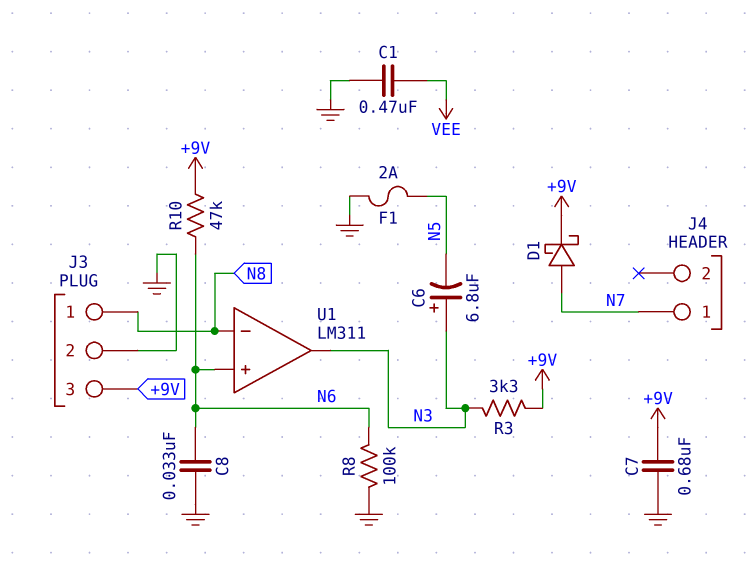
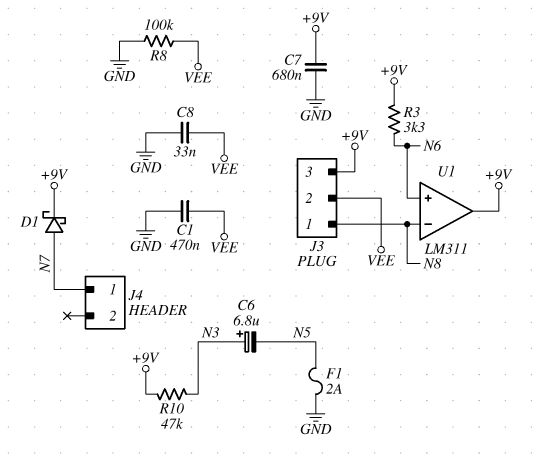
C8: 33nF (GND, N6) -> 33nF (GND, VEE)
J3 pin 2: GND -> VEE
R3: 3.3k (+9V, N3) -> 3.3k (+9V, N6)
R8: 100k (GND, N6) -> 100k (GND, VEE)
R10: 47k (+9V, N6) -> 47k (+9V, N3)
U1 pin out: N3 -> +9V

